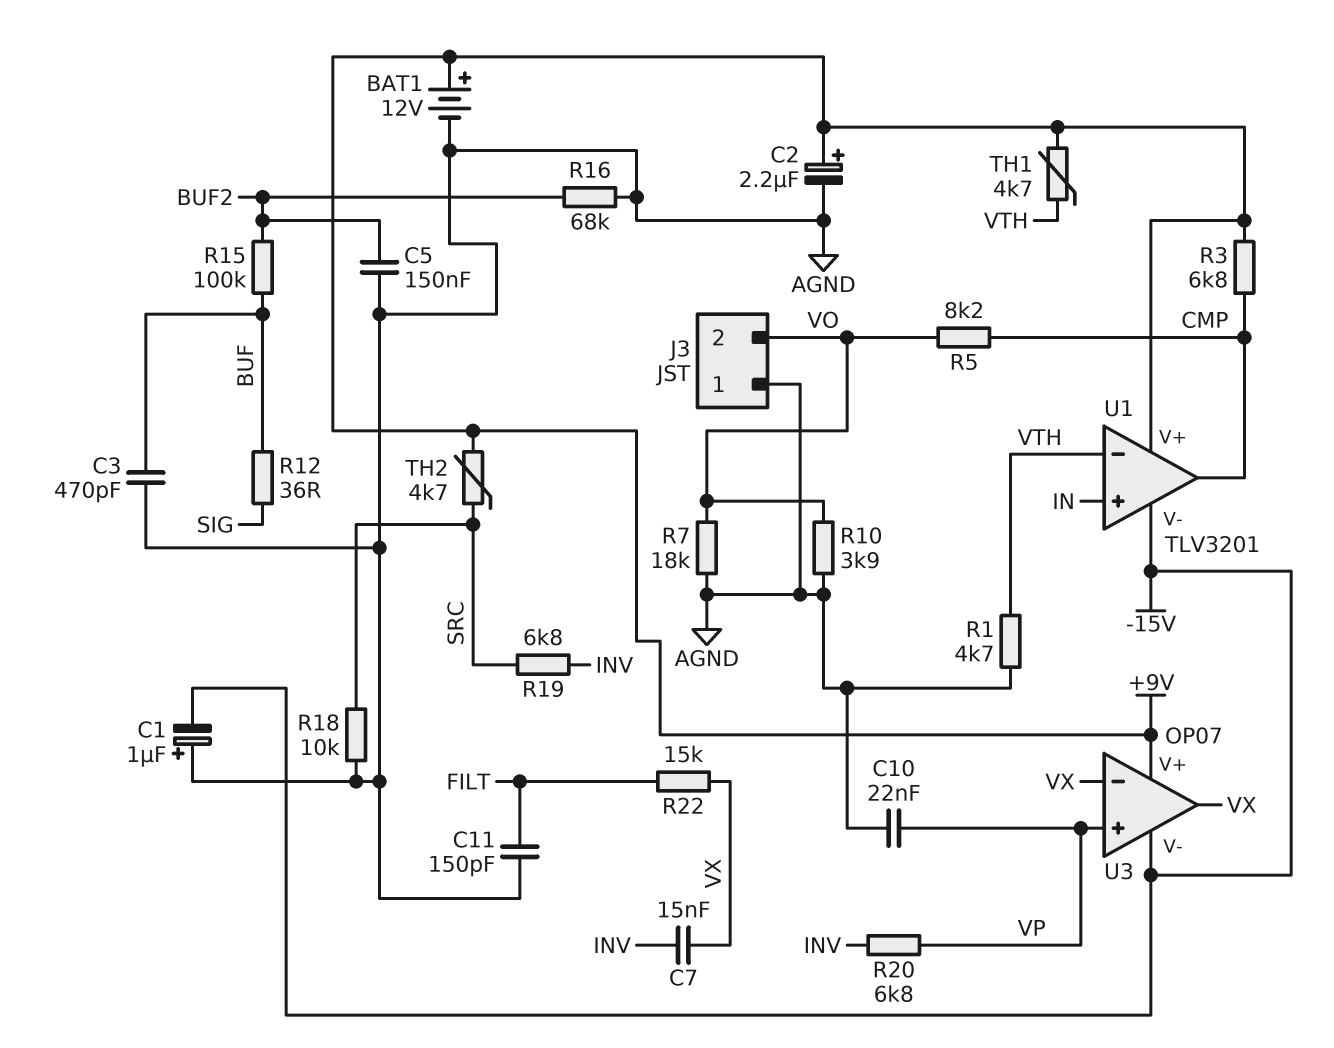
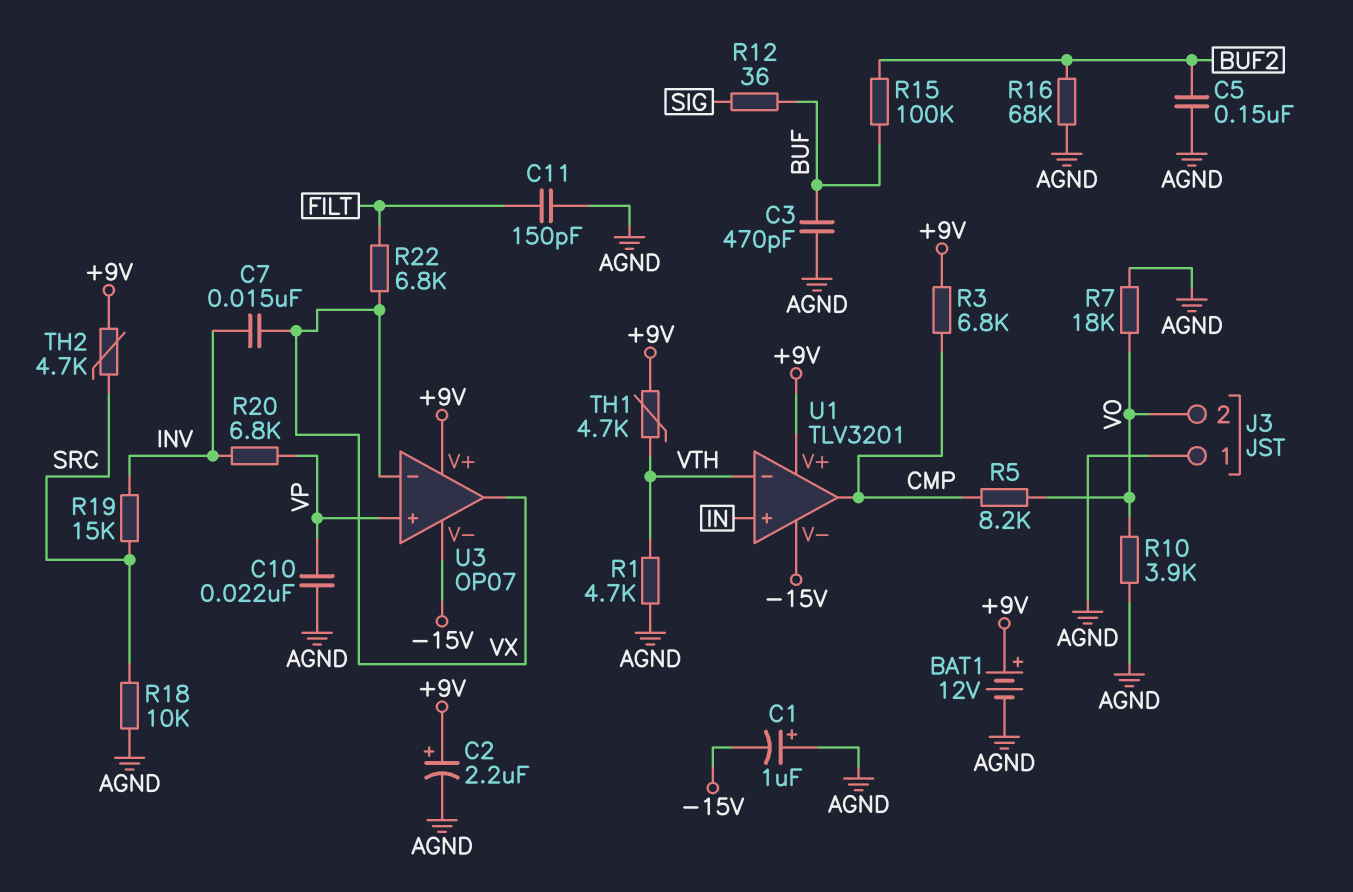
R19: 6.8k (INV, SRC) -> 15k (INV, SRC)
R22: 15k (FILT, VX) -> 6.8k (FILT, VX)

